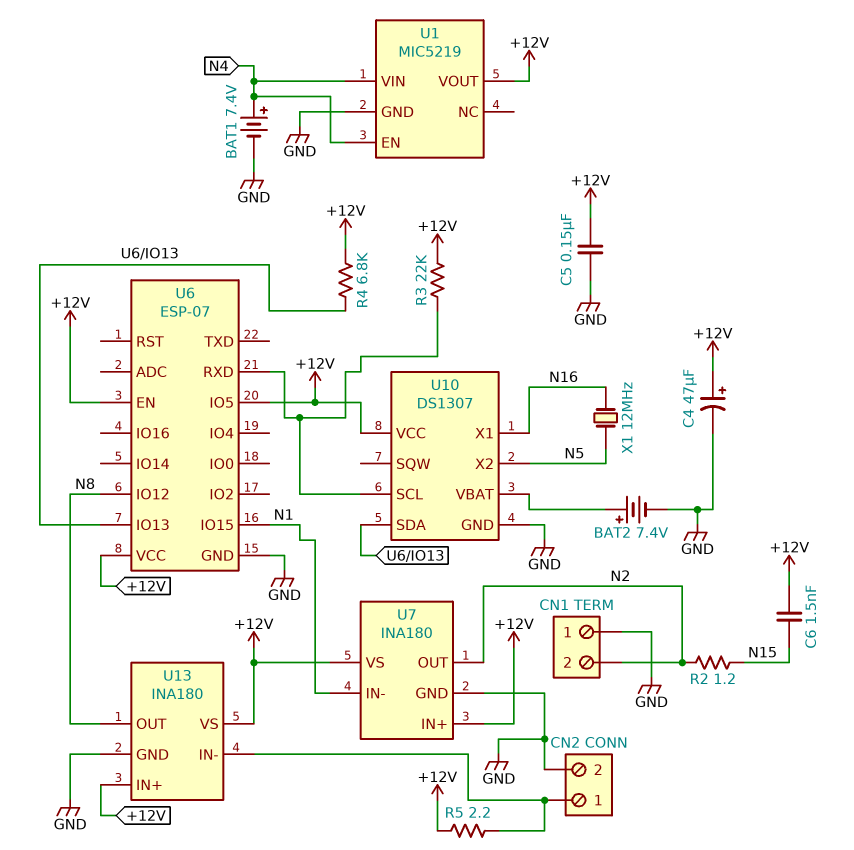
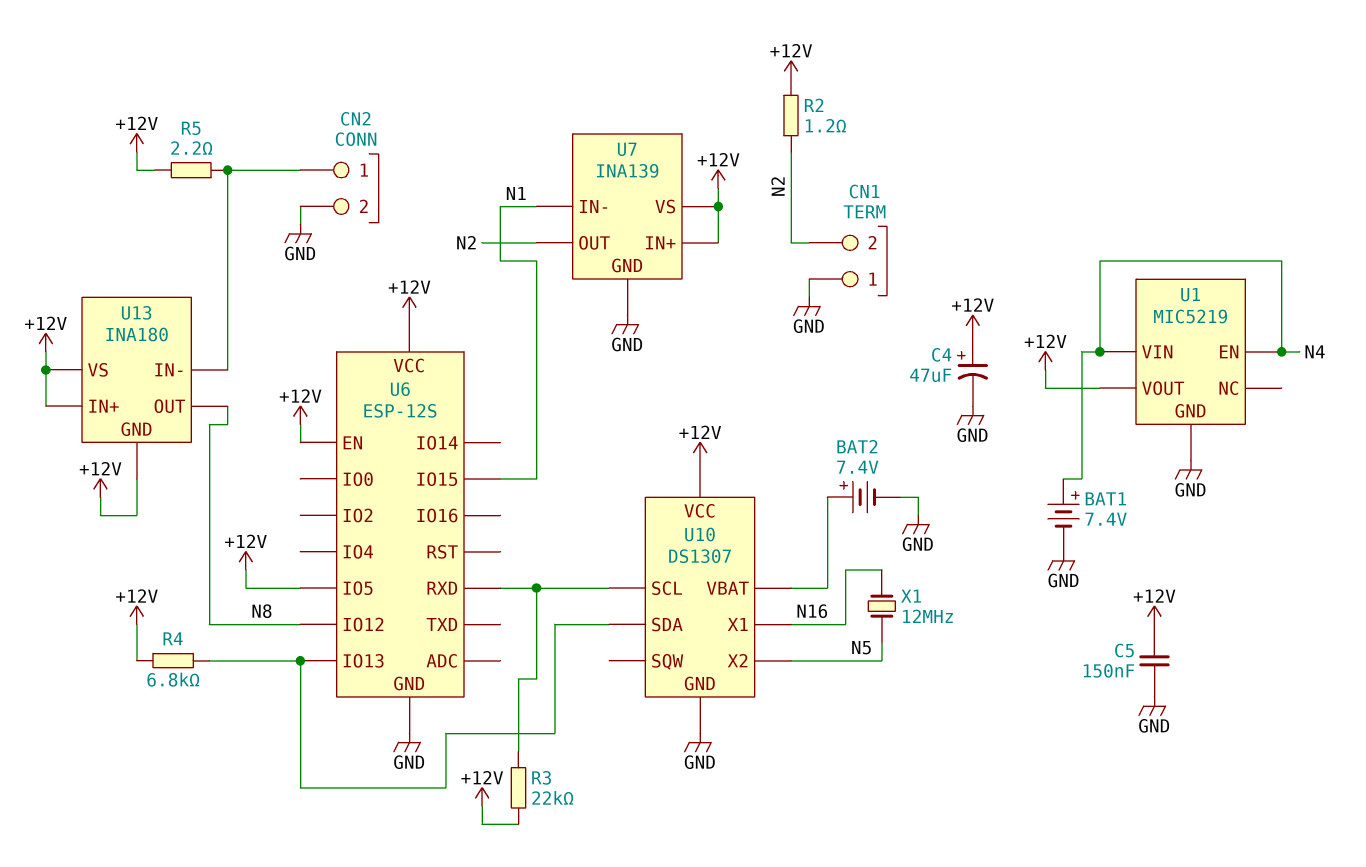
C6: 1.5nF (+12V, N15) -> none
R2: 1.2 (N2, N15) -> 1.2 (+12V, N2)
U6: ESP-07 -> ESP-12S
U7: INA180 -> INA139
U13 pin GND: GND -> +12V

